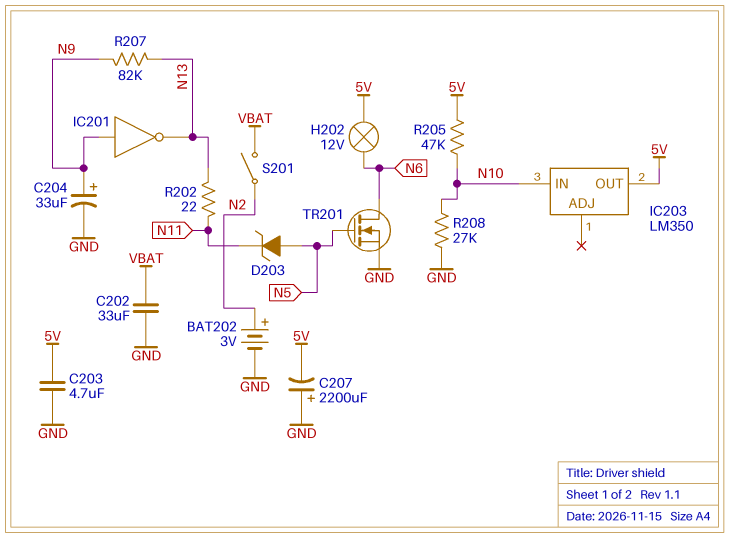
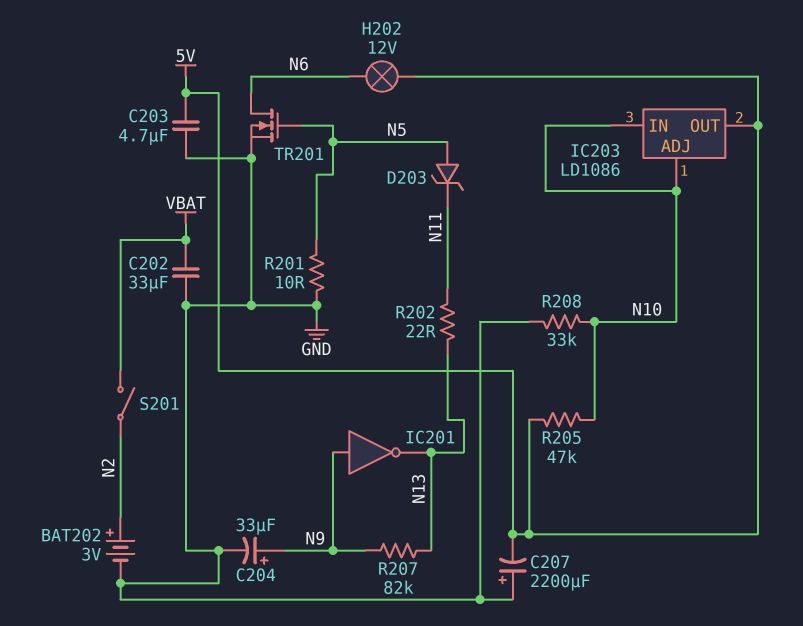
IC203: LM350 -> LD1086
IC203 pin ADJ: none -> N10
R201: none -> 10 (GND, N5)
R208: 27k (GND, N10) -> 33k (GND, N10)

